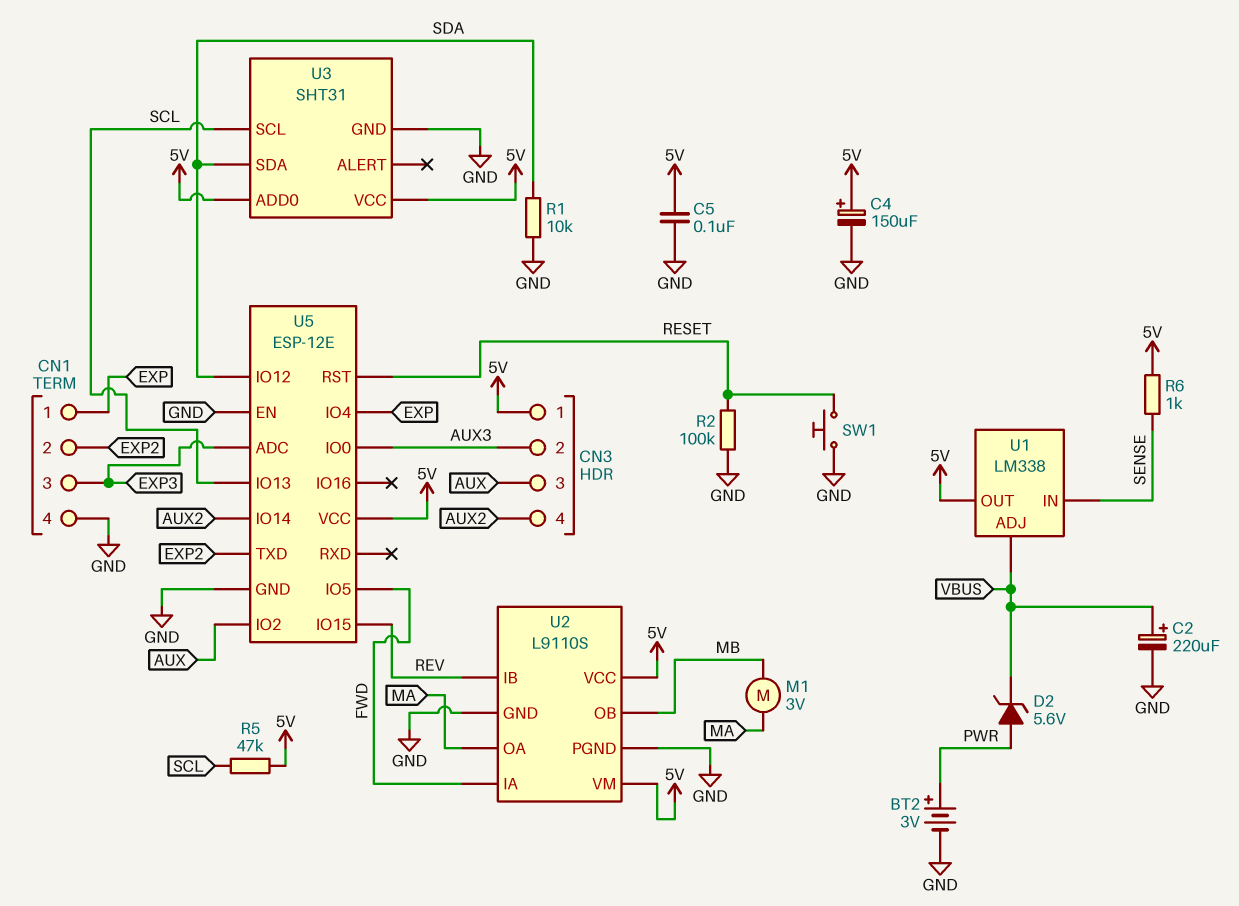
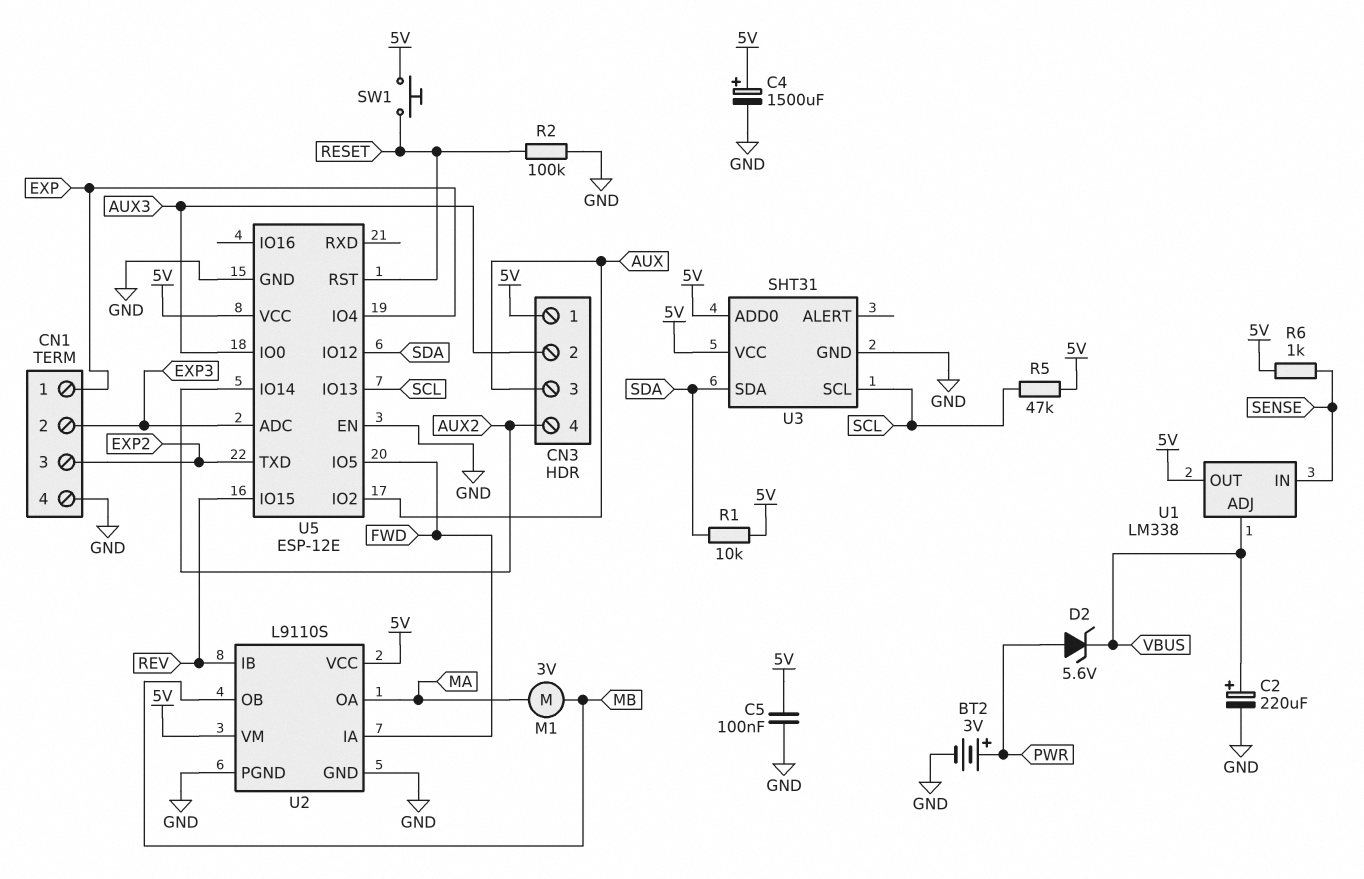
C4: 150uF (plus 5V, minus GND) -> 1500uF (plus 5V, minus GND)
CN1 pin 2: EXP2 -> EXP3
CN1 pin 3: EXP3 -> EXP2
R1: 10k (GND, SDA) -> 10k (5V, SDA)
SW1: button (GND, RESET) -> button (5V, RESET)

